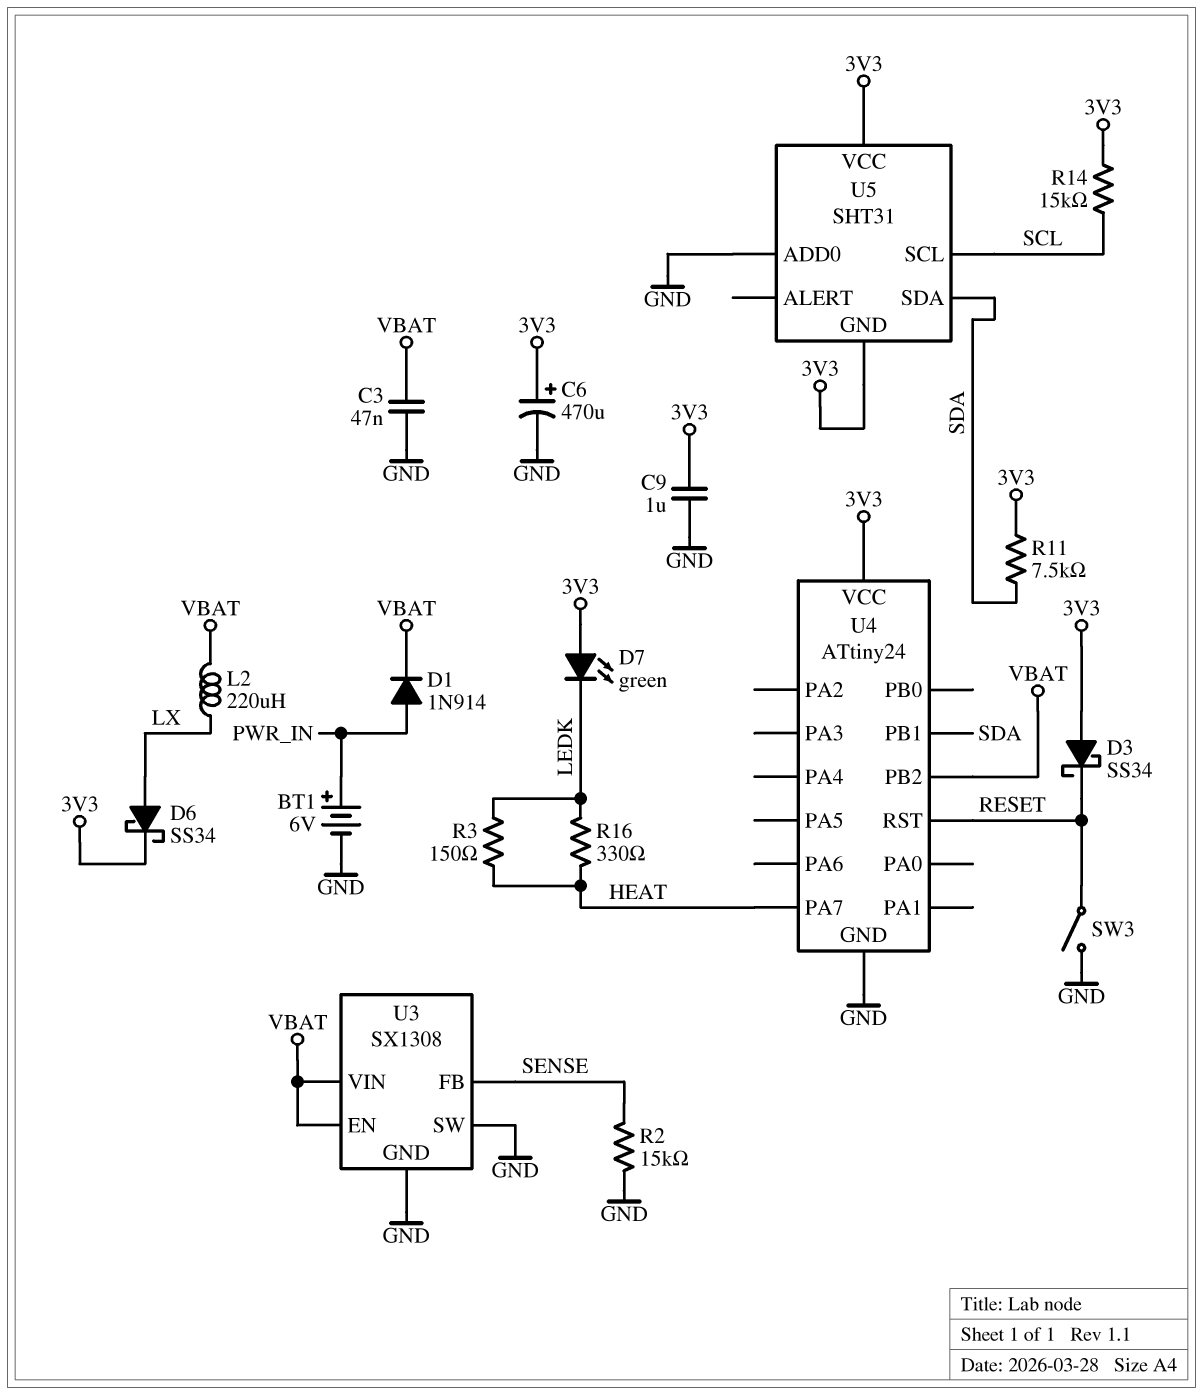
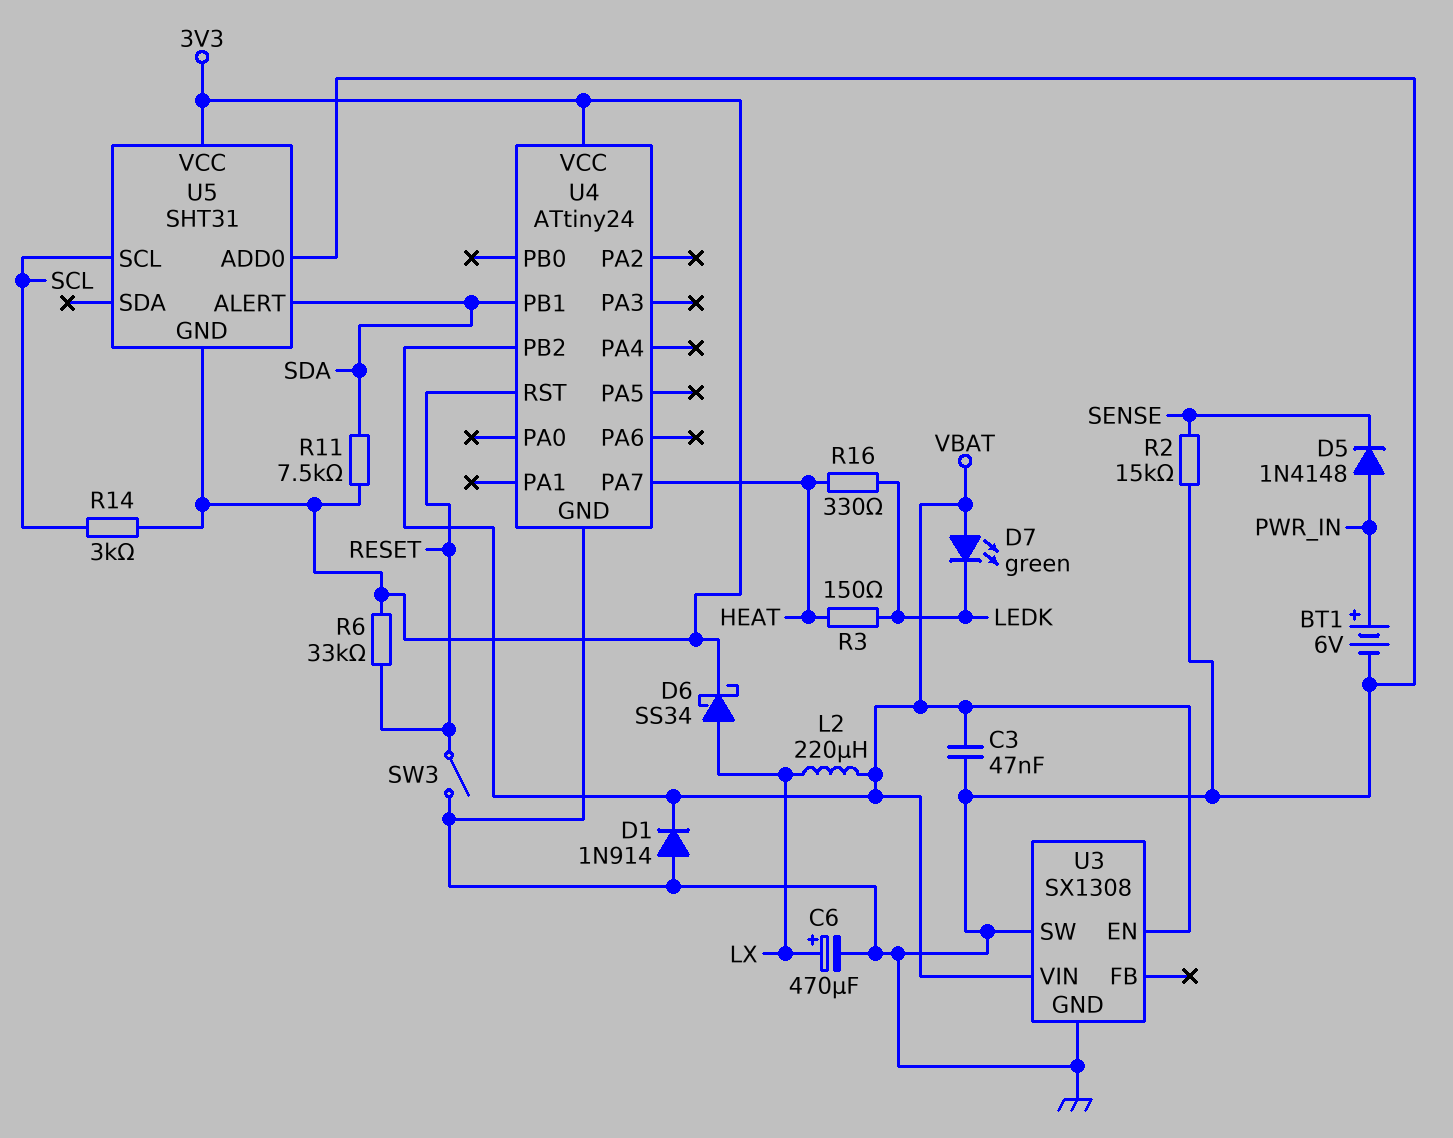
C6: 470uF (plus 3V3, minus GND) -> 470uF (plus LX, minus GND)
C9: 1uF (3V3, GND) -> none
D1: diode 1N914 (A PWR_IN, K VBAT) -> diode 1N914 (A GND, K VBAT)
D3: schottky SS34 (A 3V3, K RESET) -> none
D5: none -> diode 1N4148 (A PWR_IN, K SENSE)
D7: LED green (A 3V3, K LEDK) -> LED green (A VBAT, K LEDK)
R6: none -> 33k (3V3, RESET)
R14: 15k (3V3, SCL) -> 3k (3V3, SCL)
U3 pin FB: SENSE -> none
U5 pin ALERT: none -> SDA
U5 pin SDA: SDA -> none

